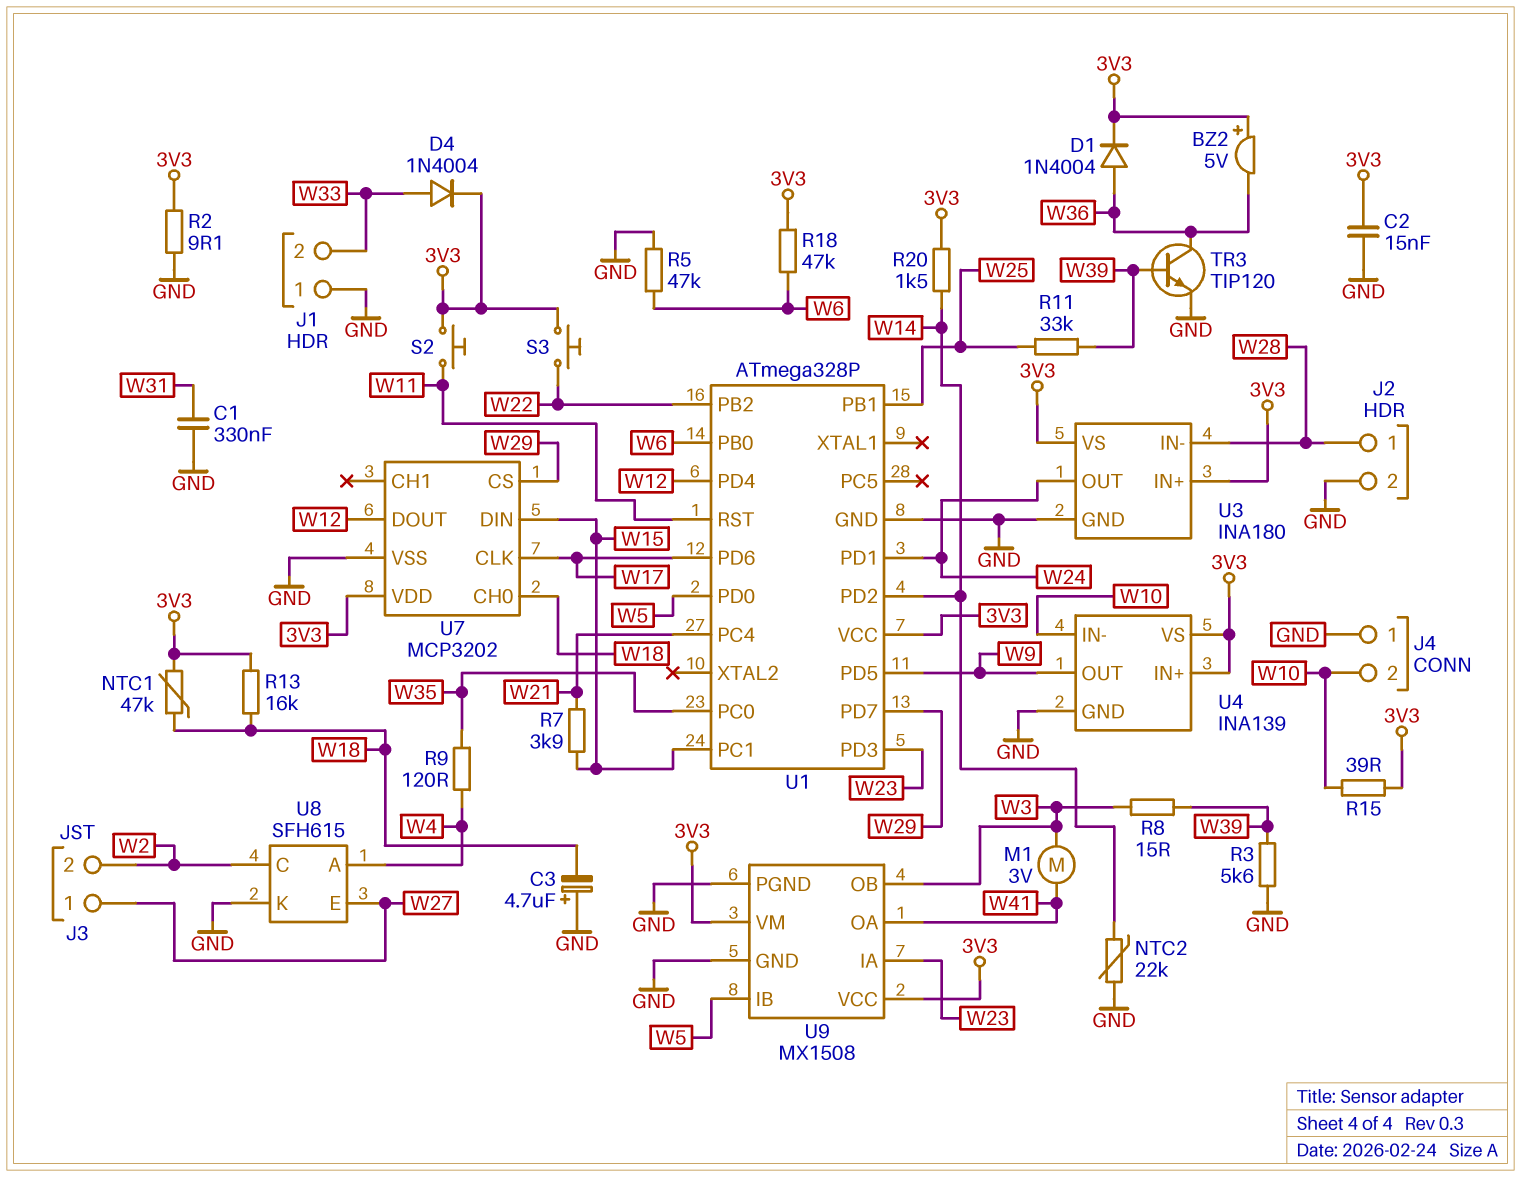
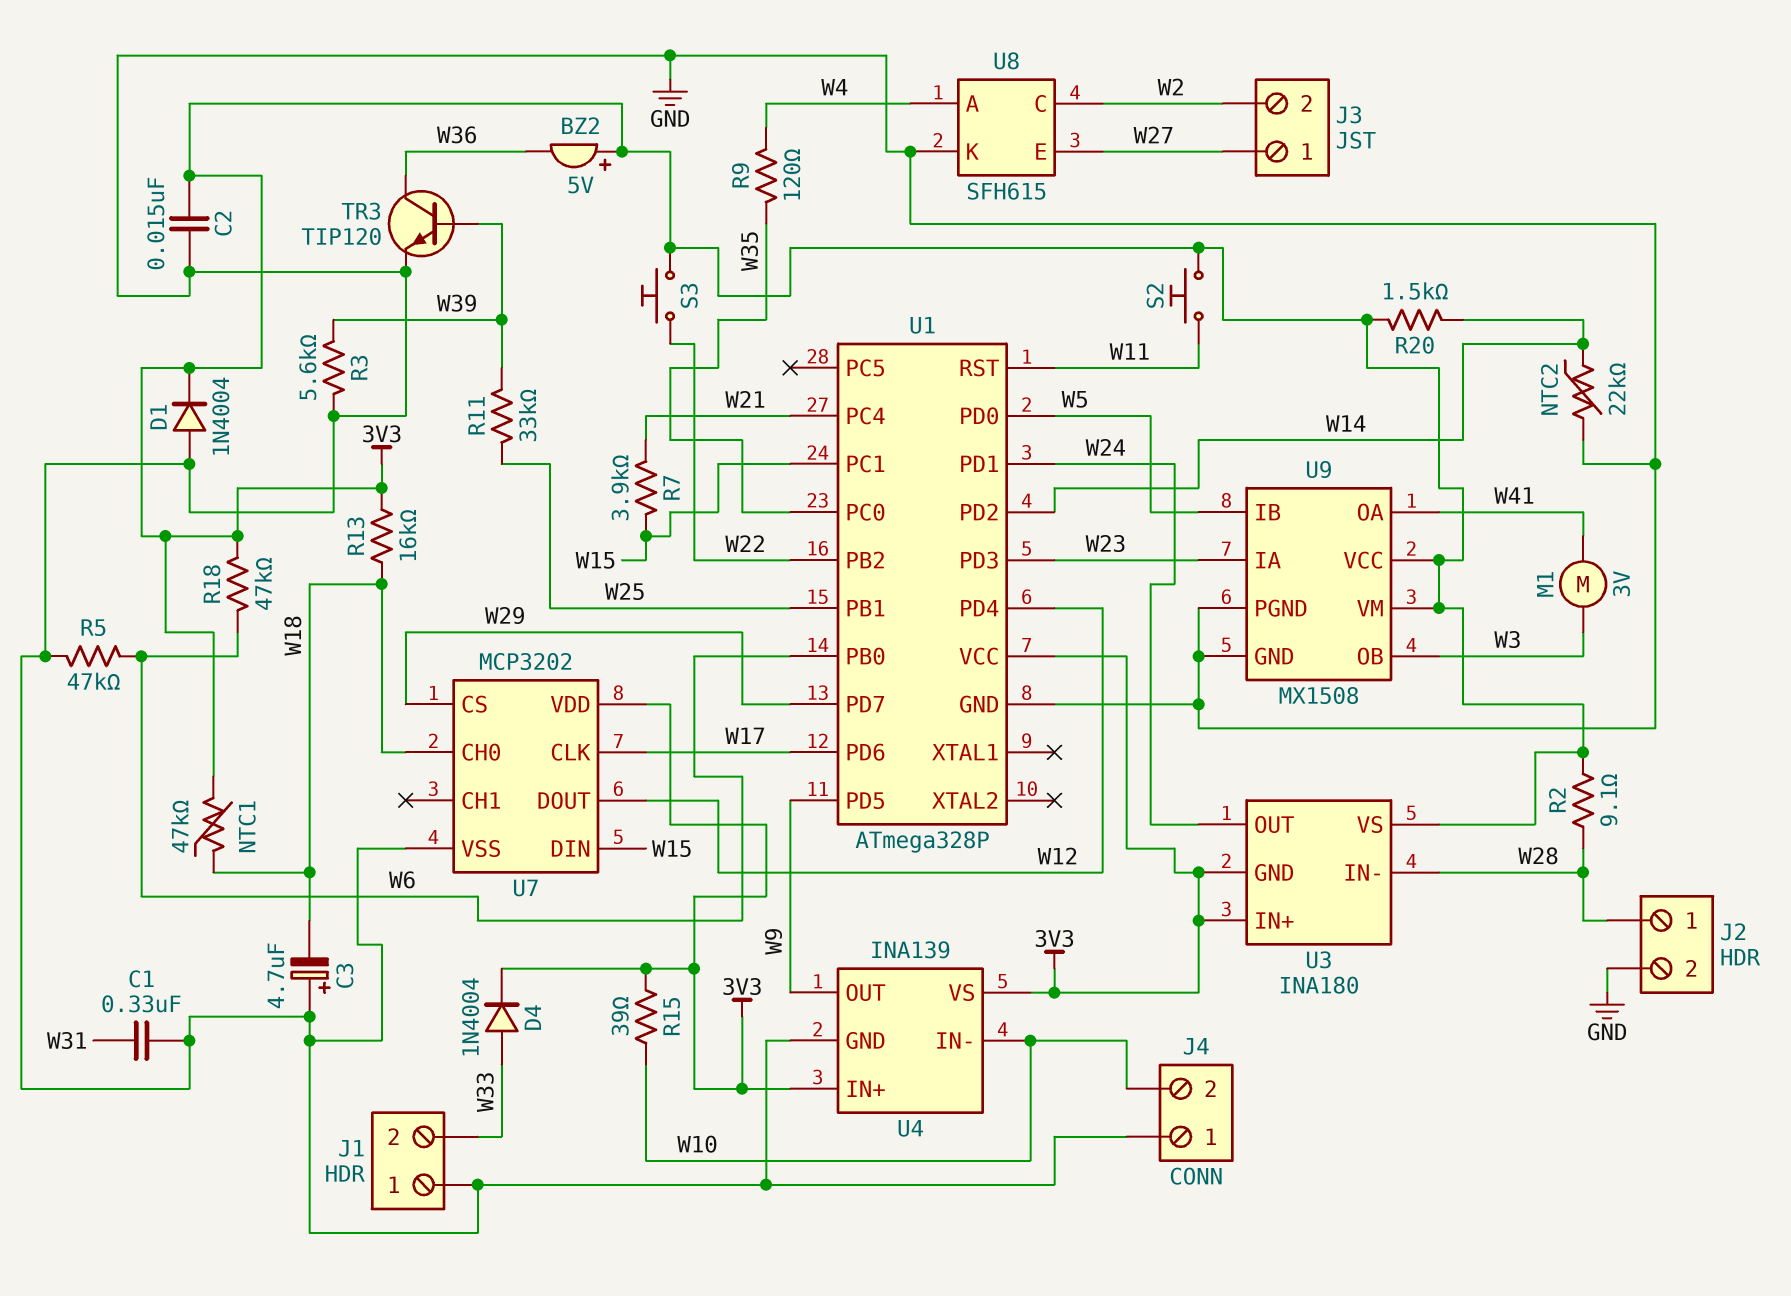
D1: diode 1N4004 (A W36, K 3V3) -> diode 1N4004 (A GND, K 3V3)
R2: 9.1 (3V3, GND) -> 9.1 (3V3, W28)
R8: 15 (W3, W39) -> none
U3 pin GND: GND -> 3V3

